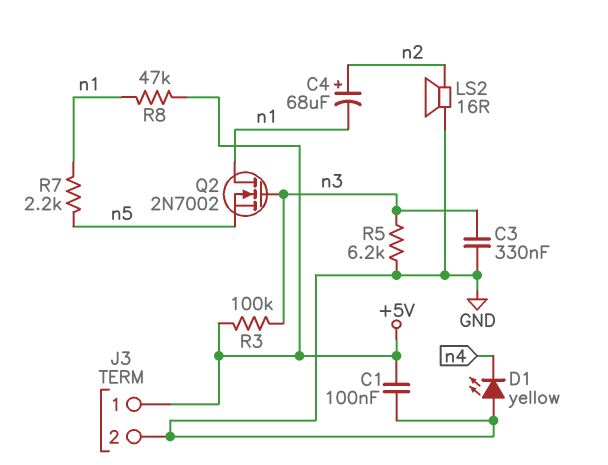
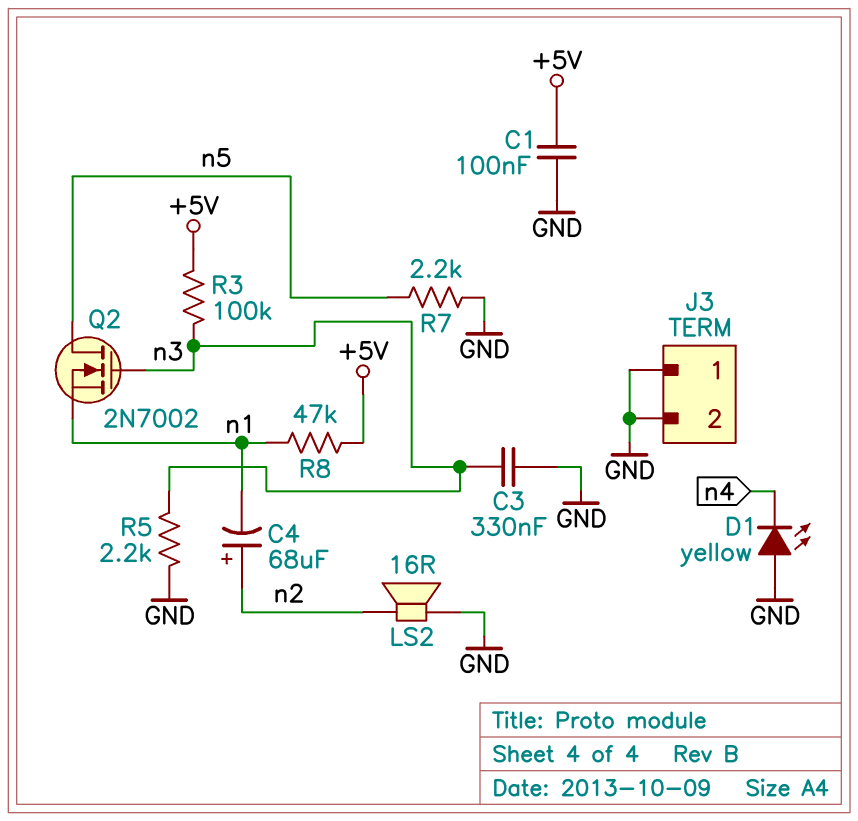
J3 pin 1: +5V -> GND
Q2: NMOS 2N7002 (G n3, D n1, S n5) -> NMOS 2N7002 (G n3, D n5, S n1)
R5: 6.2k (GND, n3) -> 2.2k (GND, n3)
R7: 2.2k (n1, n5) -> 2.2k (GND, n5)

